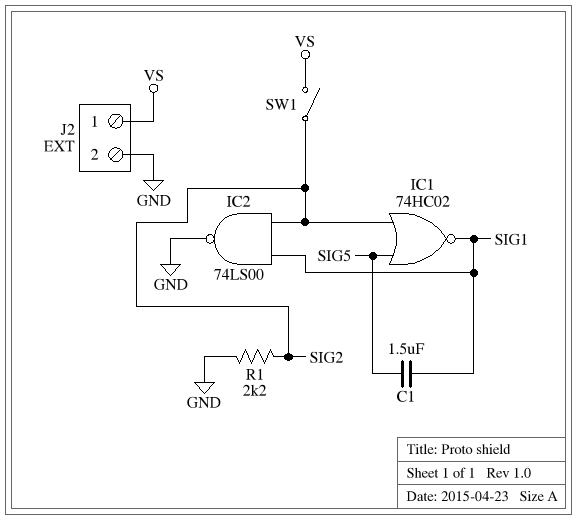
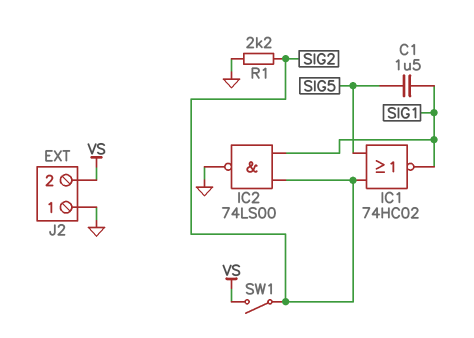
J2 pin 1: VS -> GND
J2 pin 2: GND -> VS

